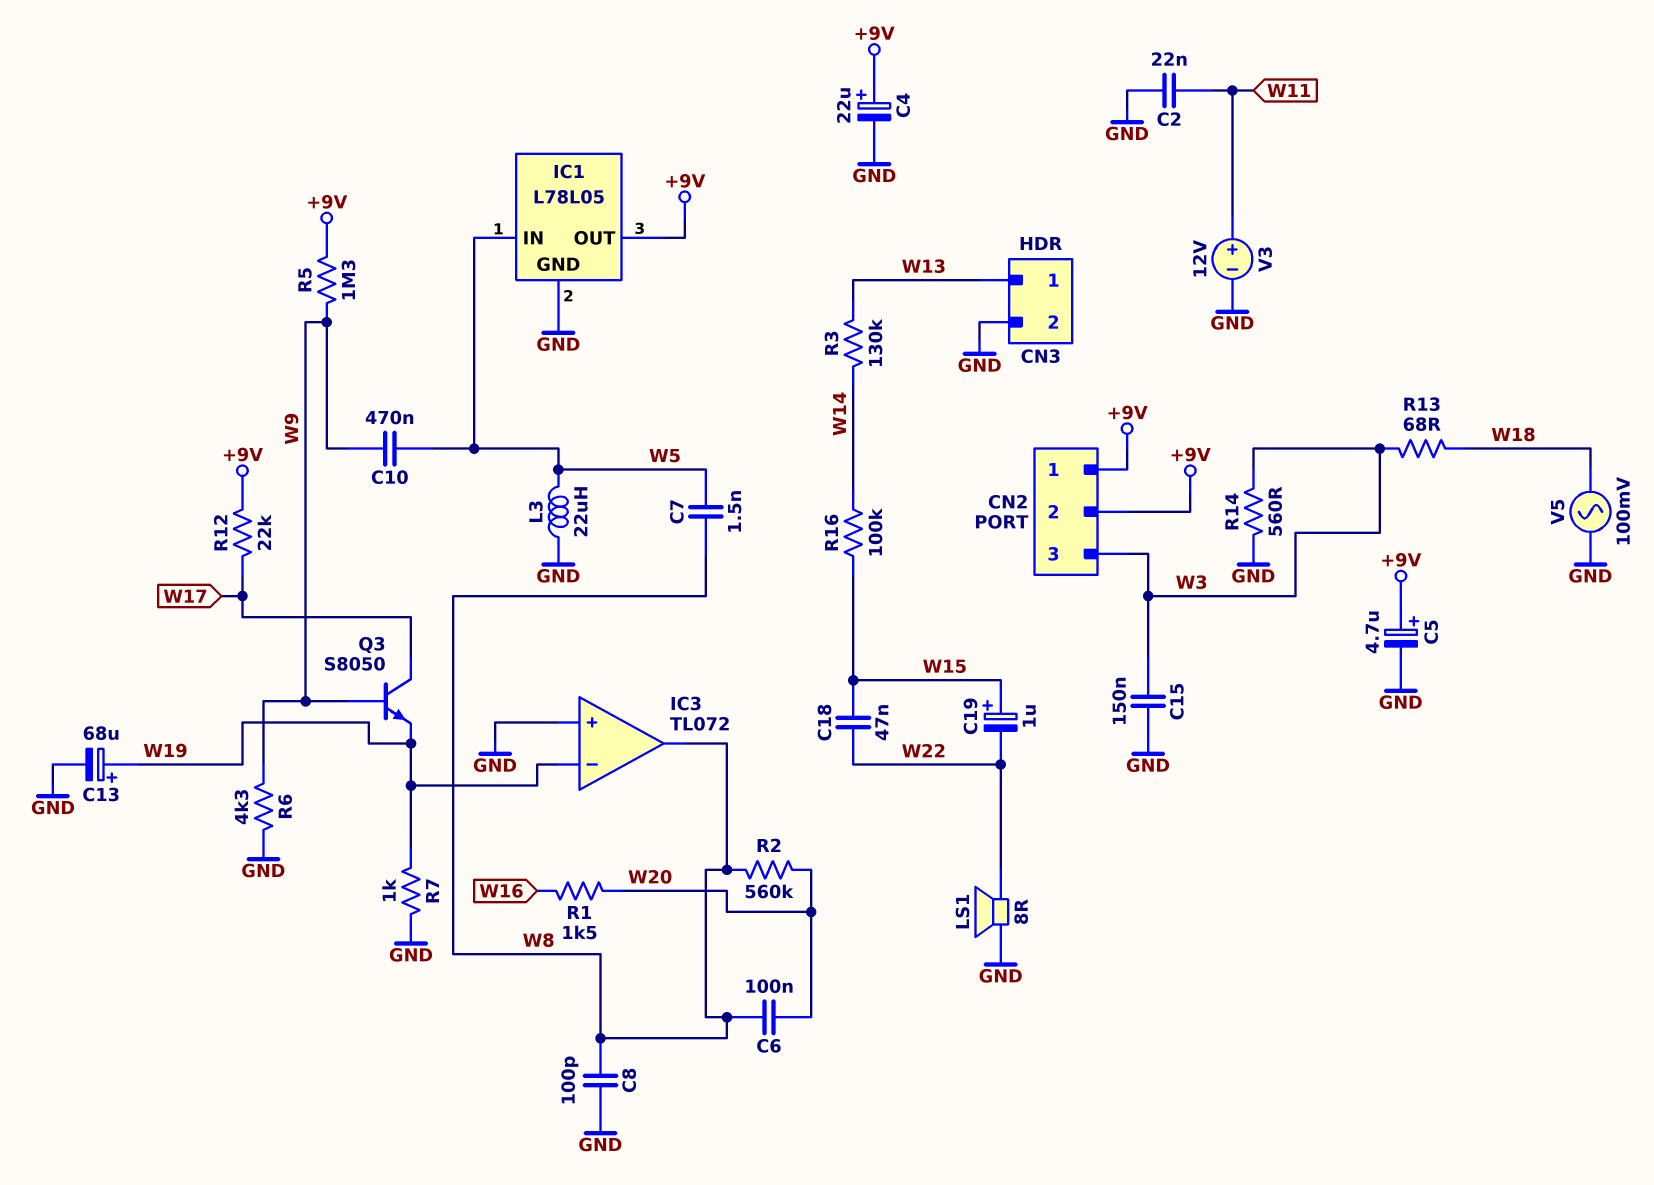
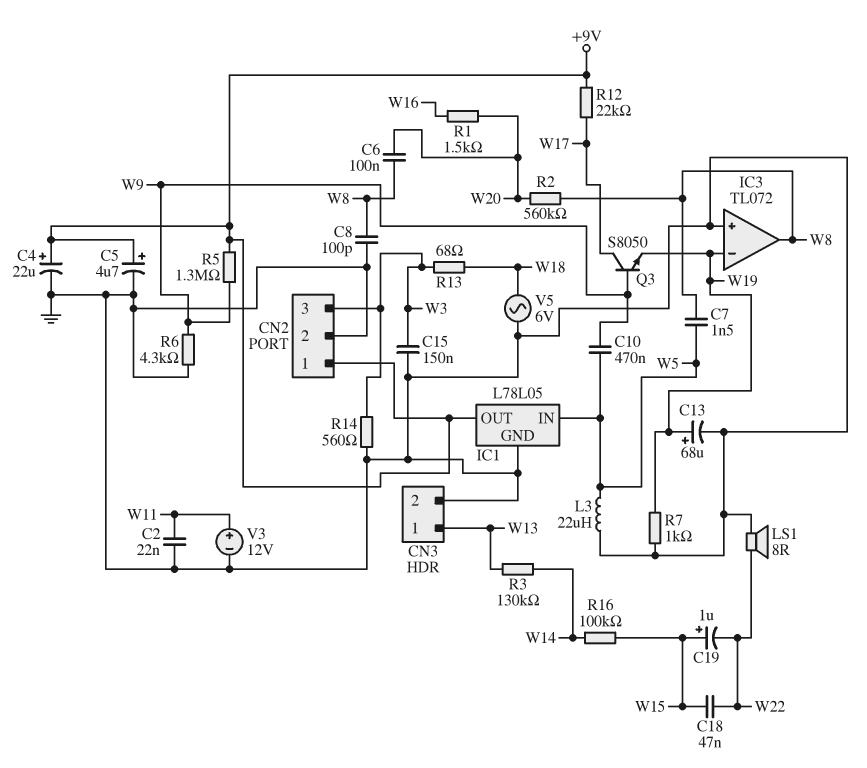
CN2 pin 2: +9V -> GND
V5: AC 100mV (GND, W18) -> AC 6V (GND, W18)

